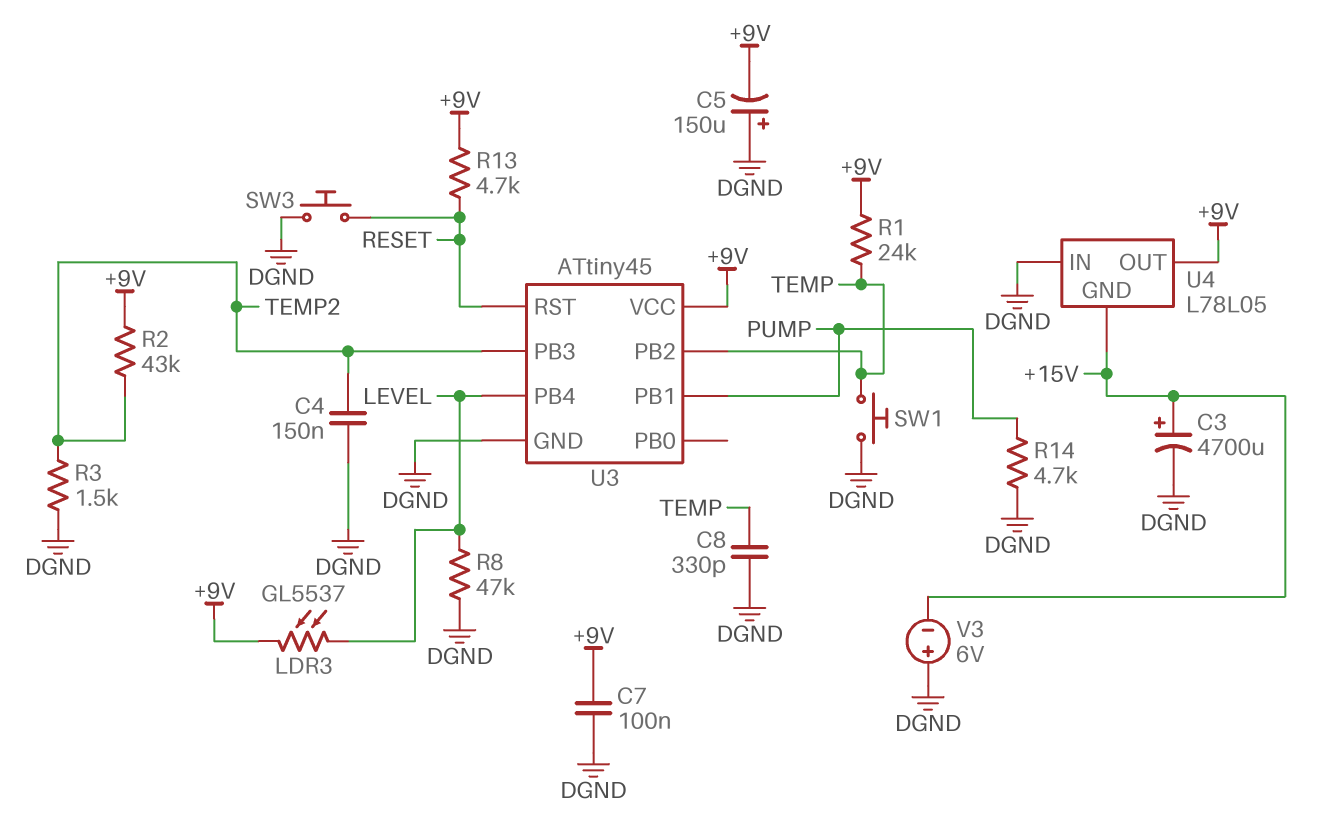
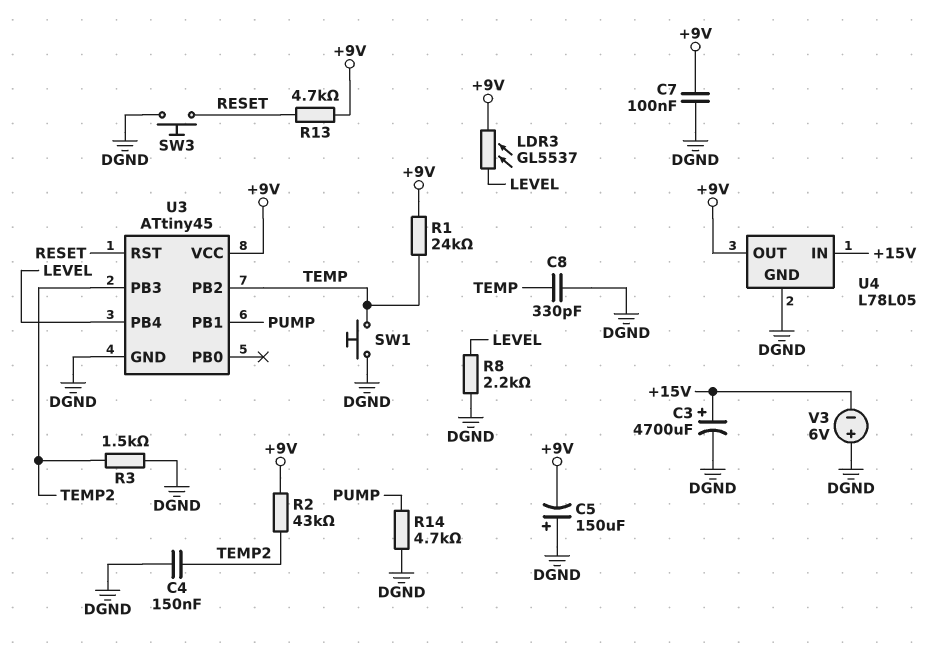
R8: 47k (DGND, LEVEL) -> 2.2k (DGND, LEVEL)
U4 pin GND: +15V -> DGND
U4 pin IN: DGND -> +15V

